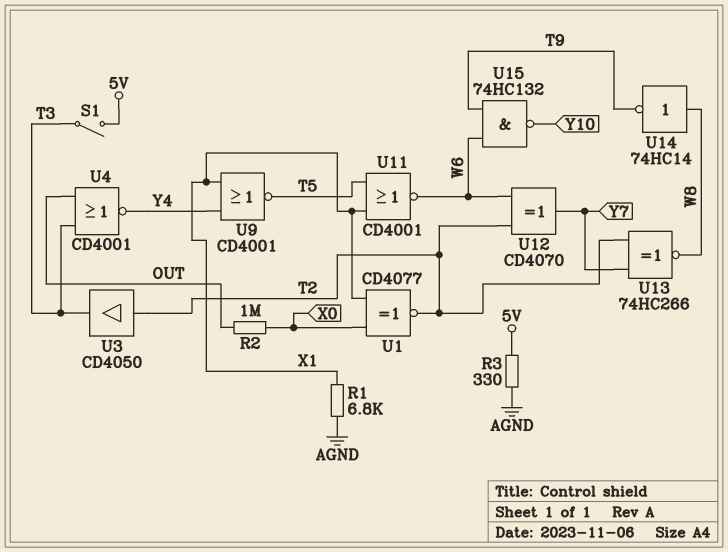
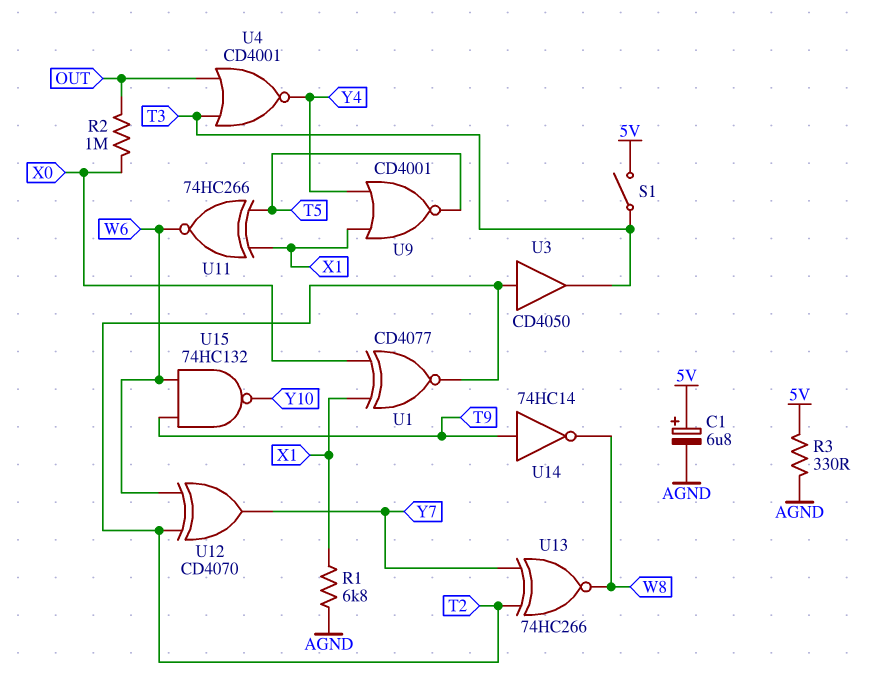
C1: none -> 6.8uF (plus 5V, minus AGND)
U11: NOR CD4001 (in T5, in X1, out W6) -> XNOR 74HC266 (in T5, in X1, out W6)
U14: NOT 74HC14 (in W8, out T9) -> NOT 74HC14 (in T9, out W8)

